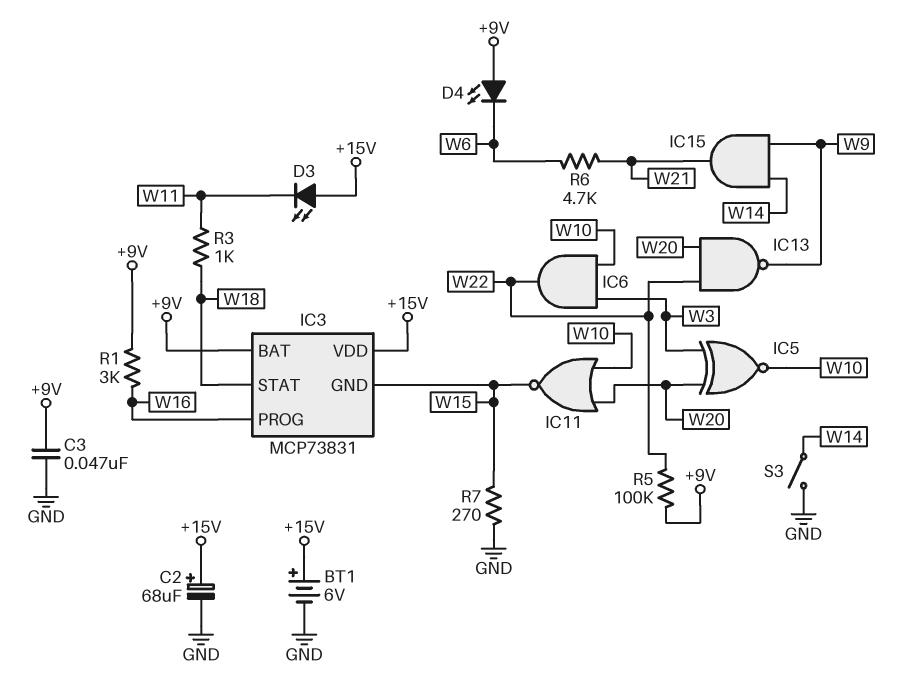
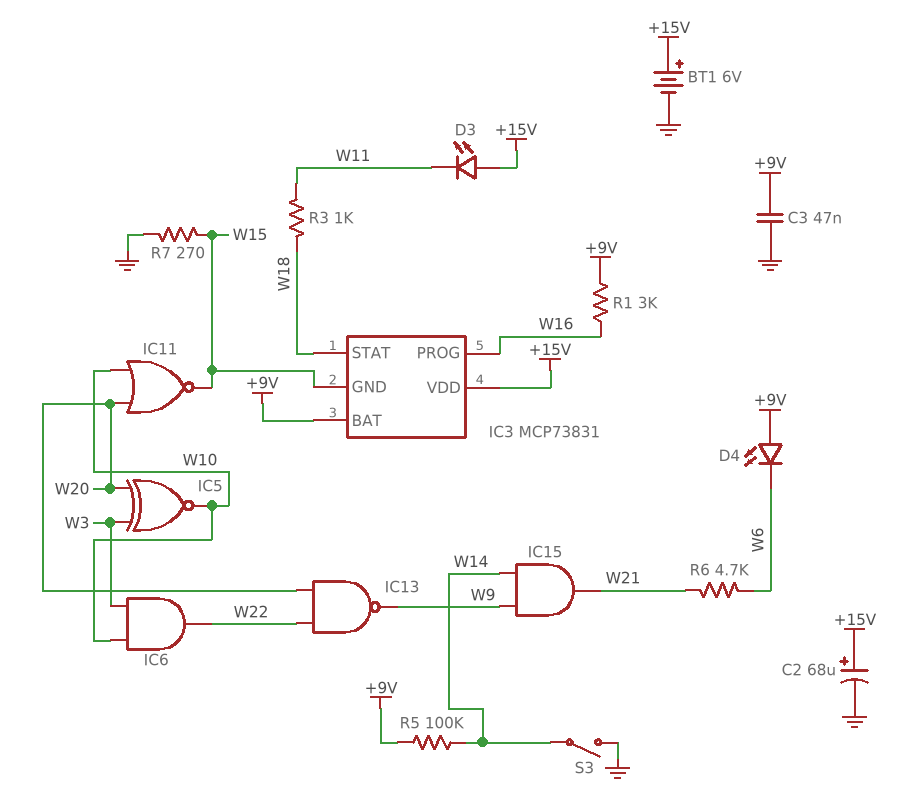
R5: 100k (+9V, W22) -> 100k (+9V, W14)

